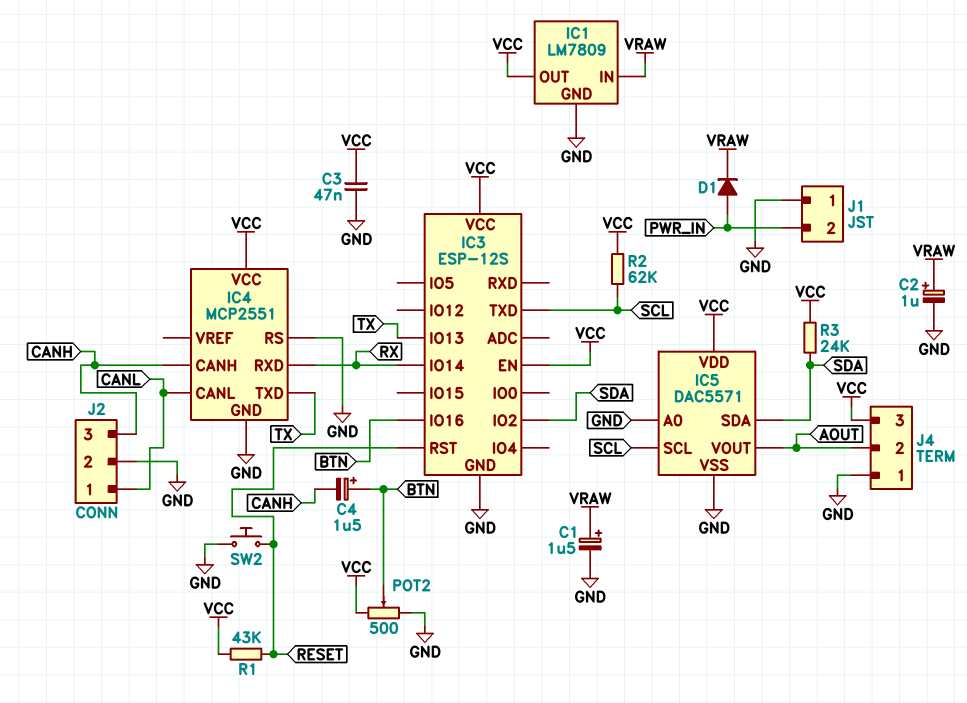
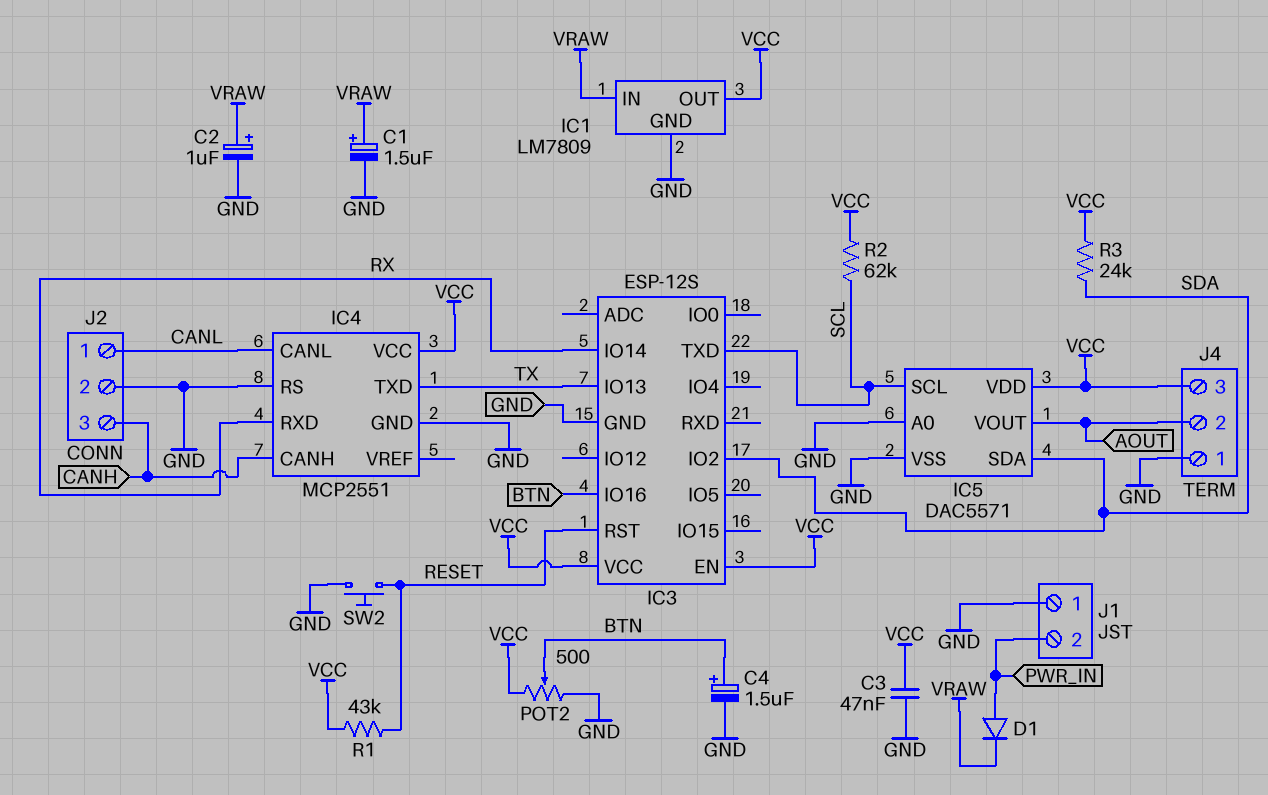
C4: 1.5uF (plus BTN, minus CANH) -> 1.5uF (plus BTN, minus GND)

